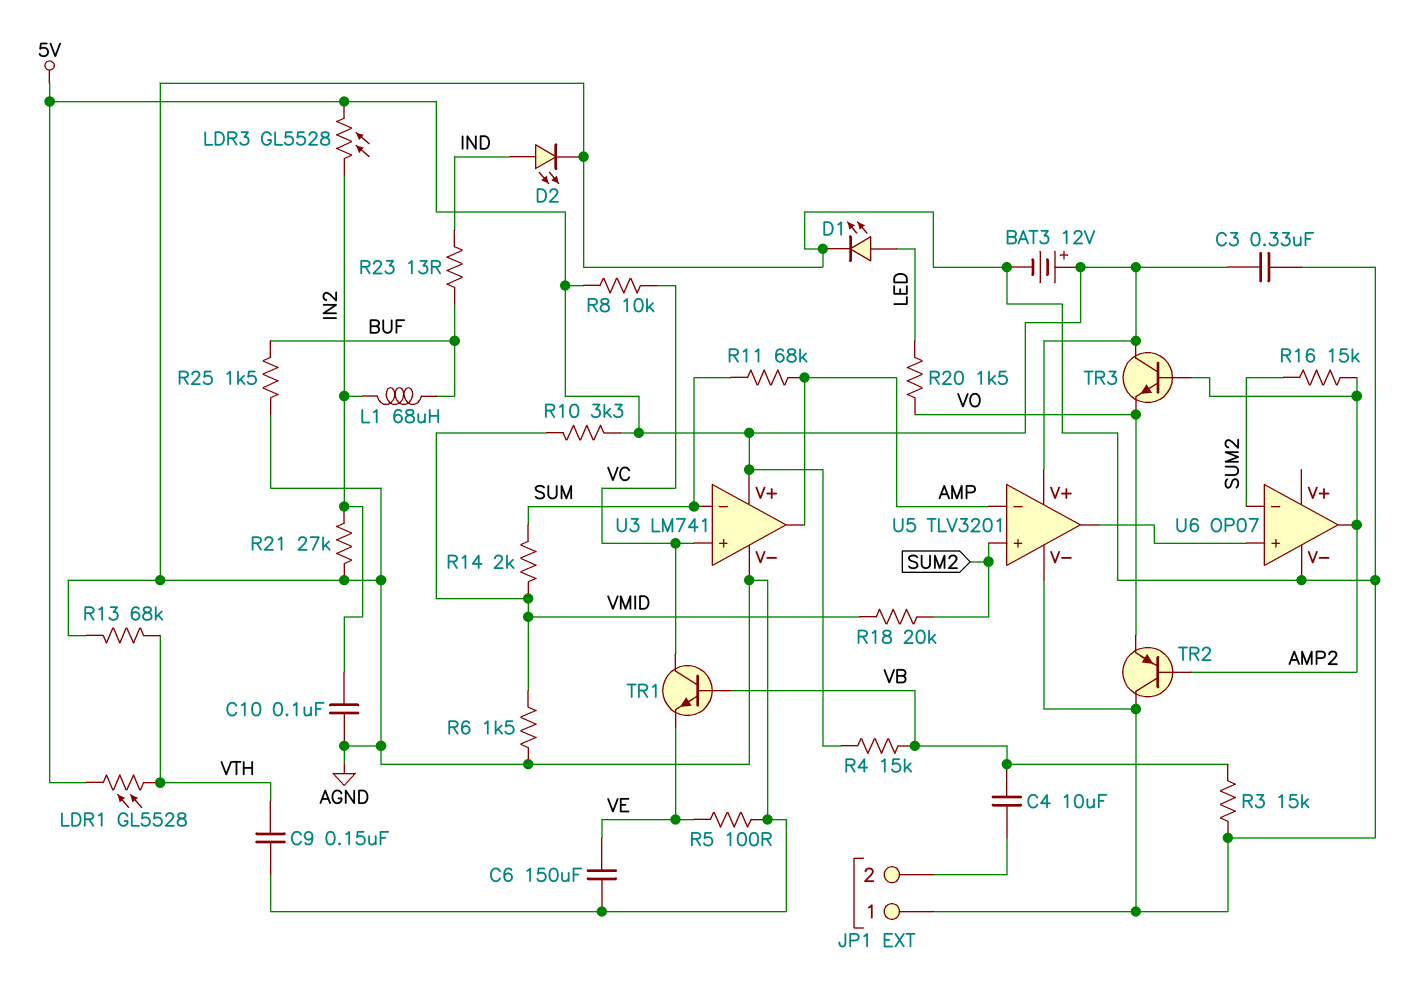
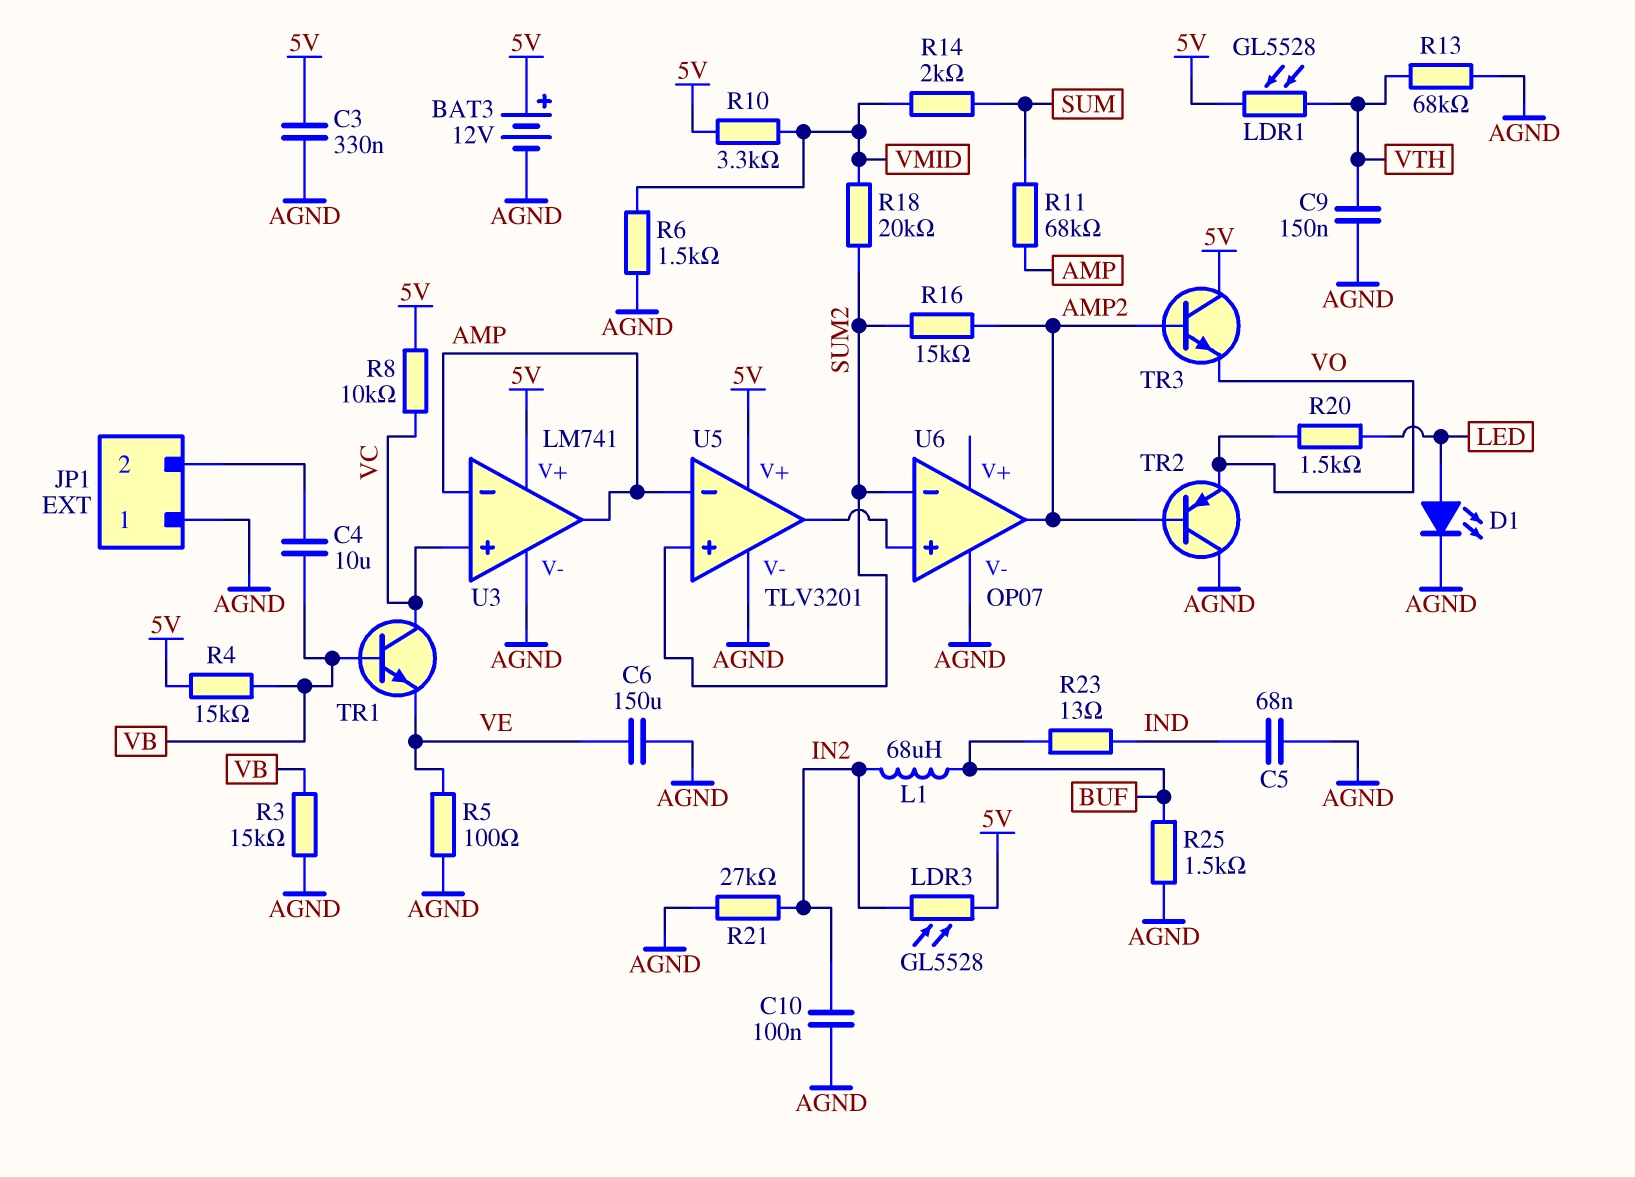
C5: none -> 68nF (AGND, IND)
D2: LED (A IND, K AGND) -> none
U3 pin in-: SUM -> AMP

